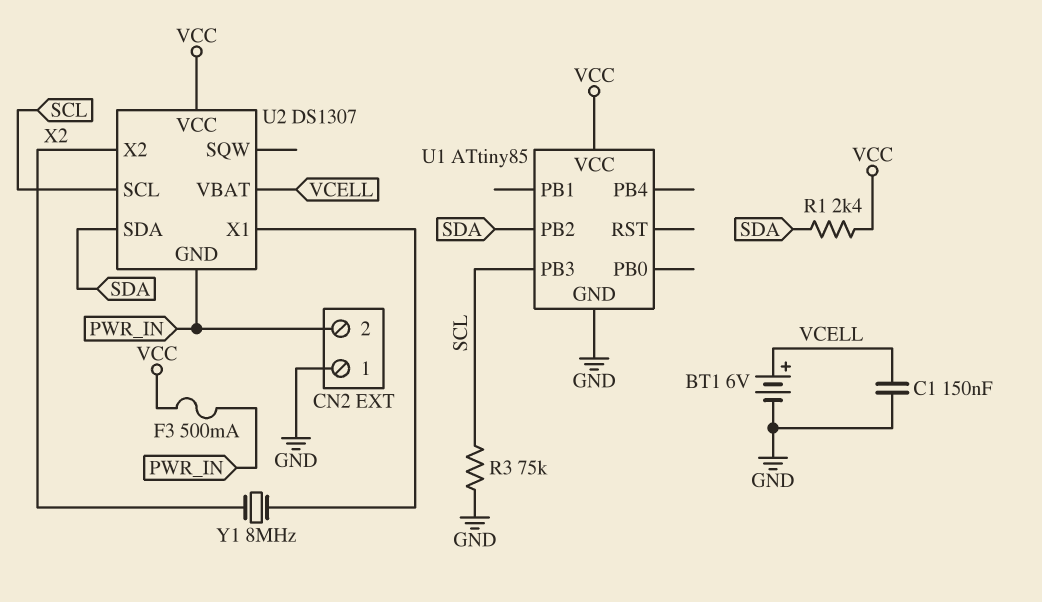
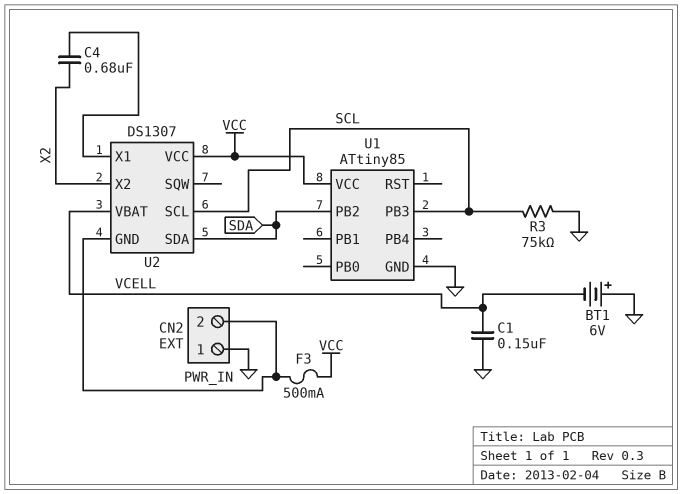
BT1: 6V (plus VCELL, minus GND) -> 6V (plus GND, minus VCELL)
C4: none -> 680nF (U2/X1, X2)
R1: 2.4k (SDA, VCC) -> none
Y1: 8MHz (U2/X1, X2) -> none

